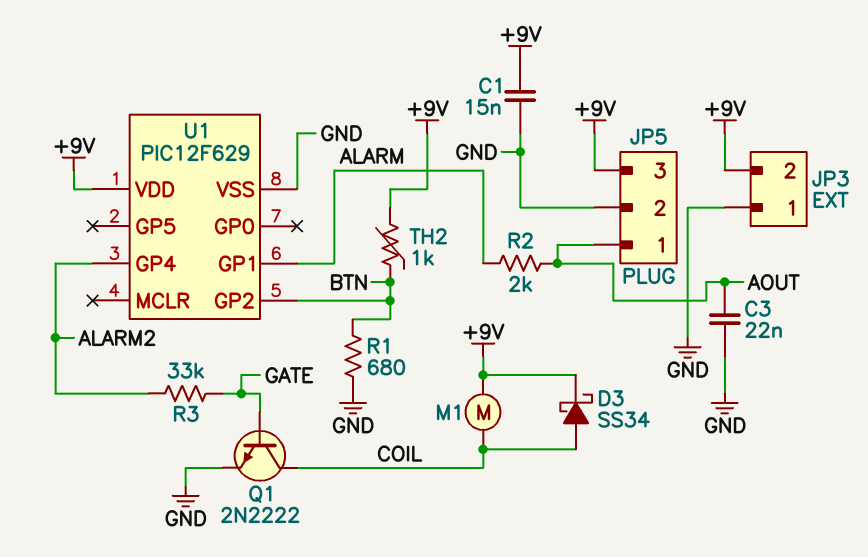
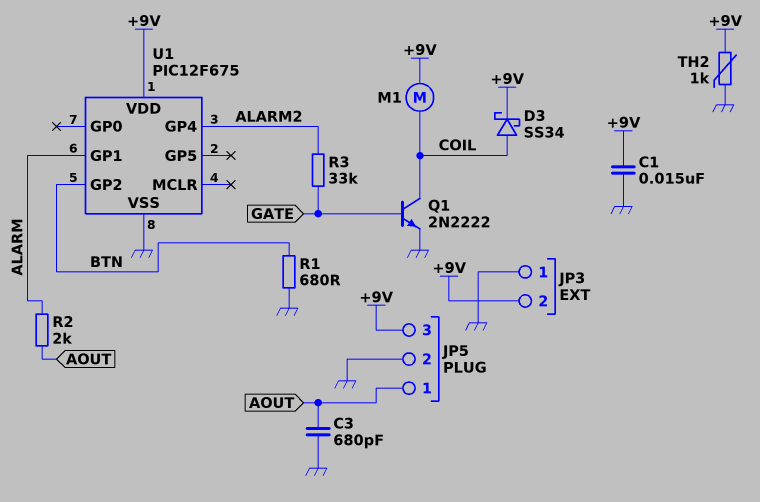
C3: 22nF (AOUT, GND) -> 680pF (AOUT, GND)
TH2: 1k (+9V, BTN) -> 1k (+9V, GND)
U1: PIC12F629 -> PIC12F675

